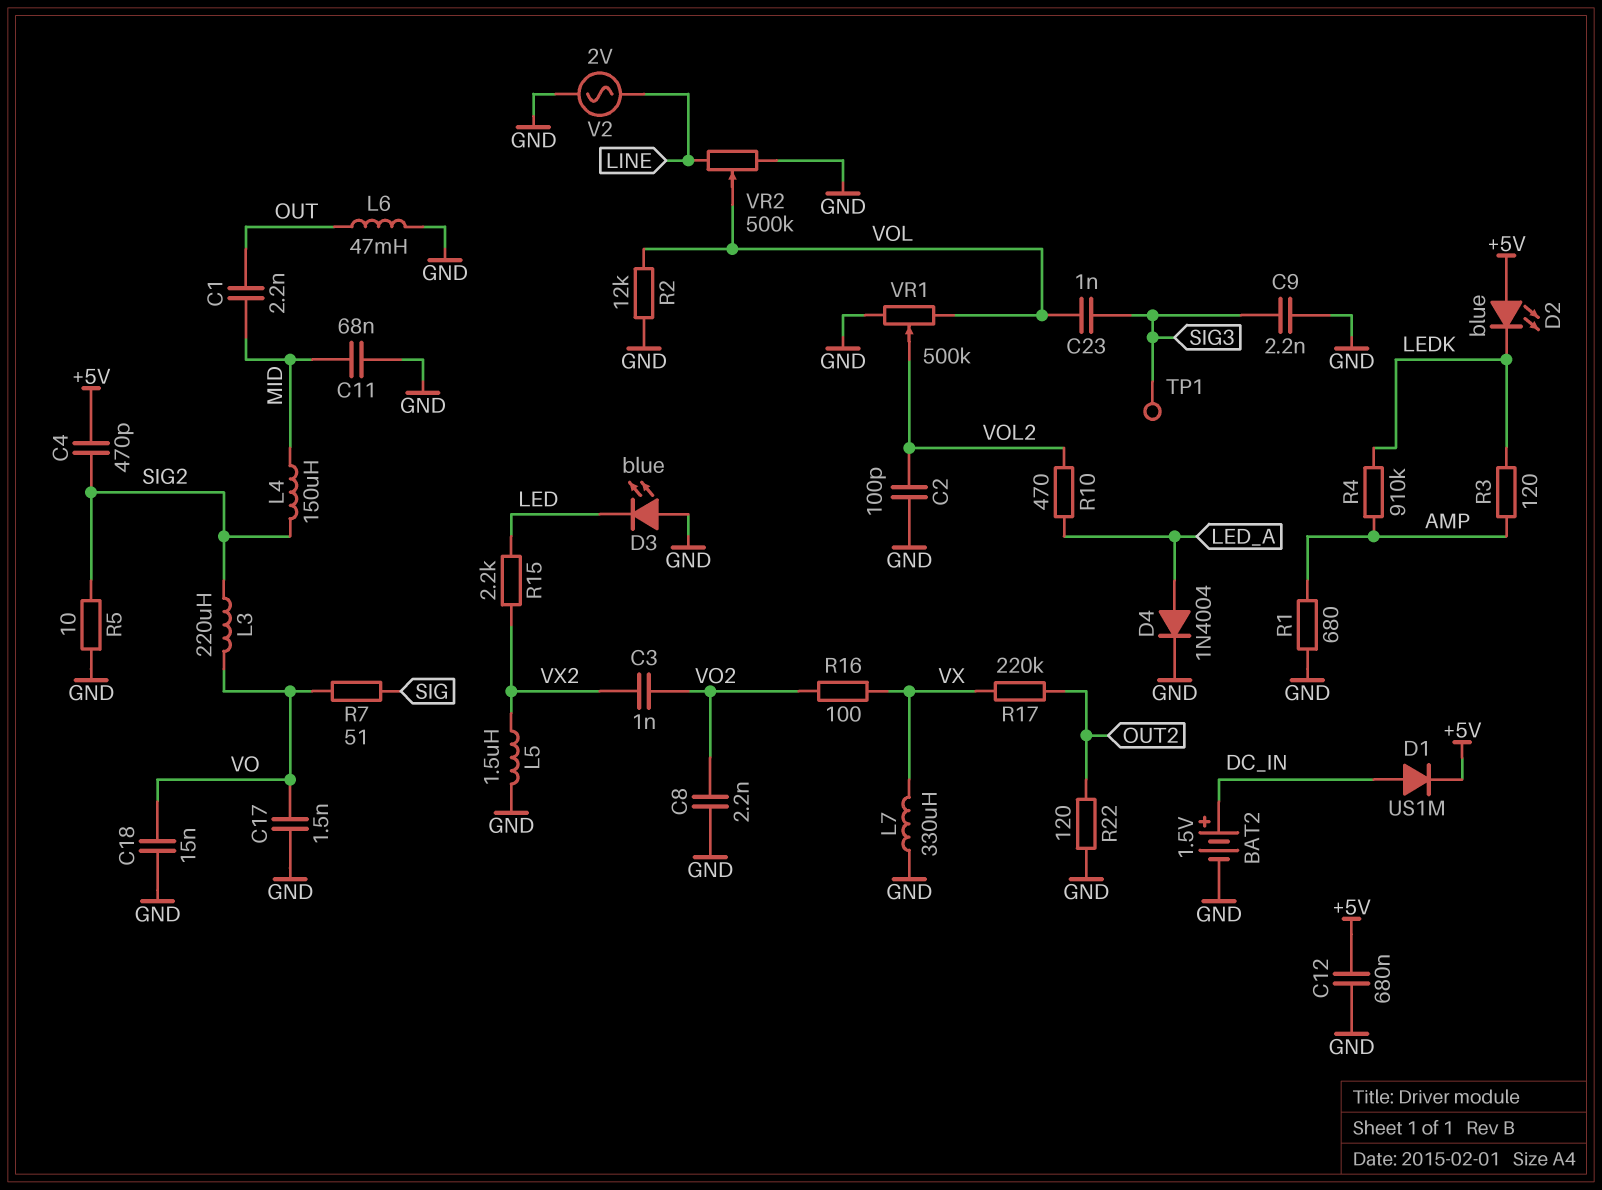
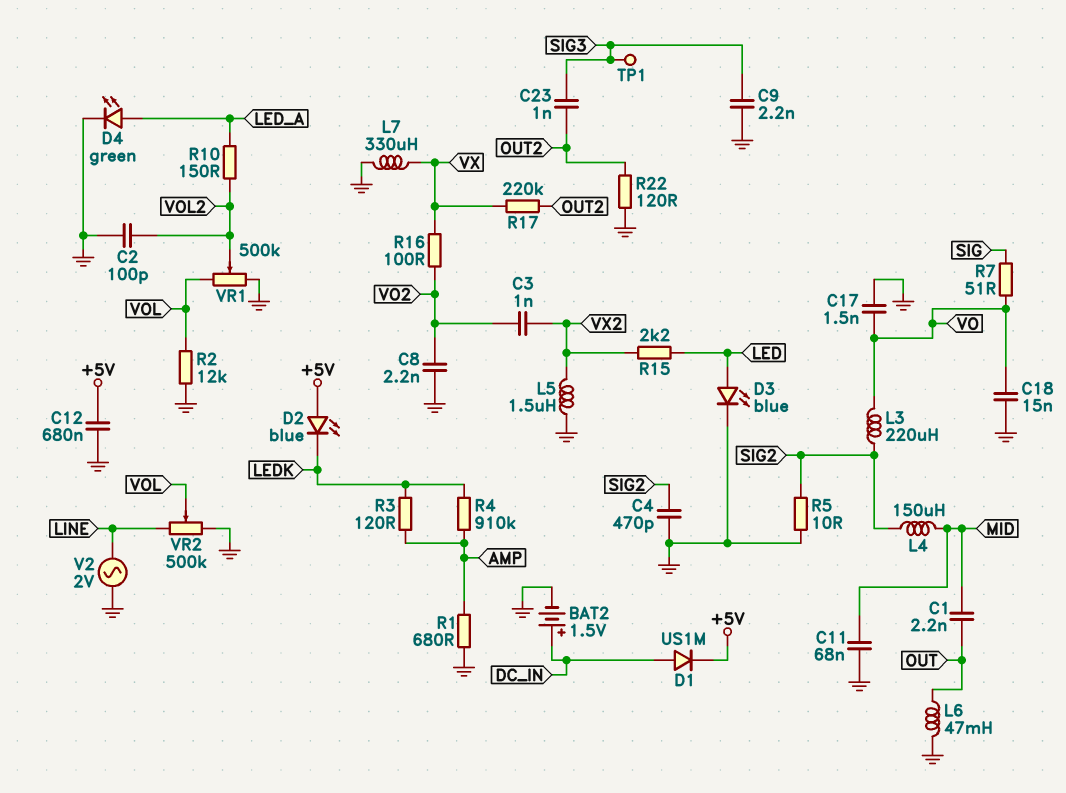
C4: 470pF (+5V, SIG2) -> 470pF (GND, SIG2)
C23: 1nF (SIG3, VOL) -> 1nF (OUT2, SIG3)
D3: LED blue (A GND, K LED) -> LED blue (A LED, K GND)
D4: diode 1N4004 (A LED_A, K GND) -> LED green (A LED_A, K GND)
R10: 470 (LED_A, VOL2) -> 150 (LED_A, VOL2)

